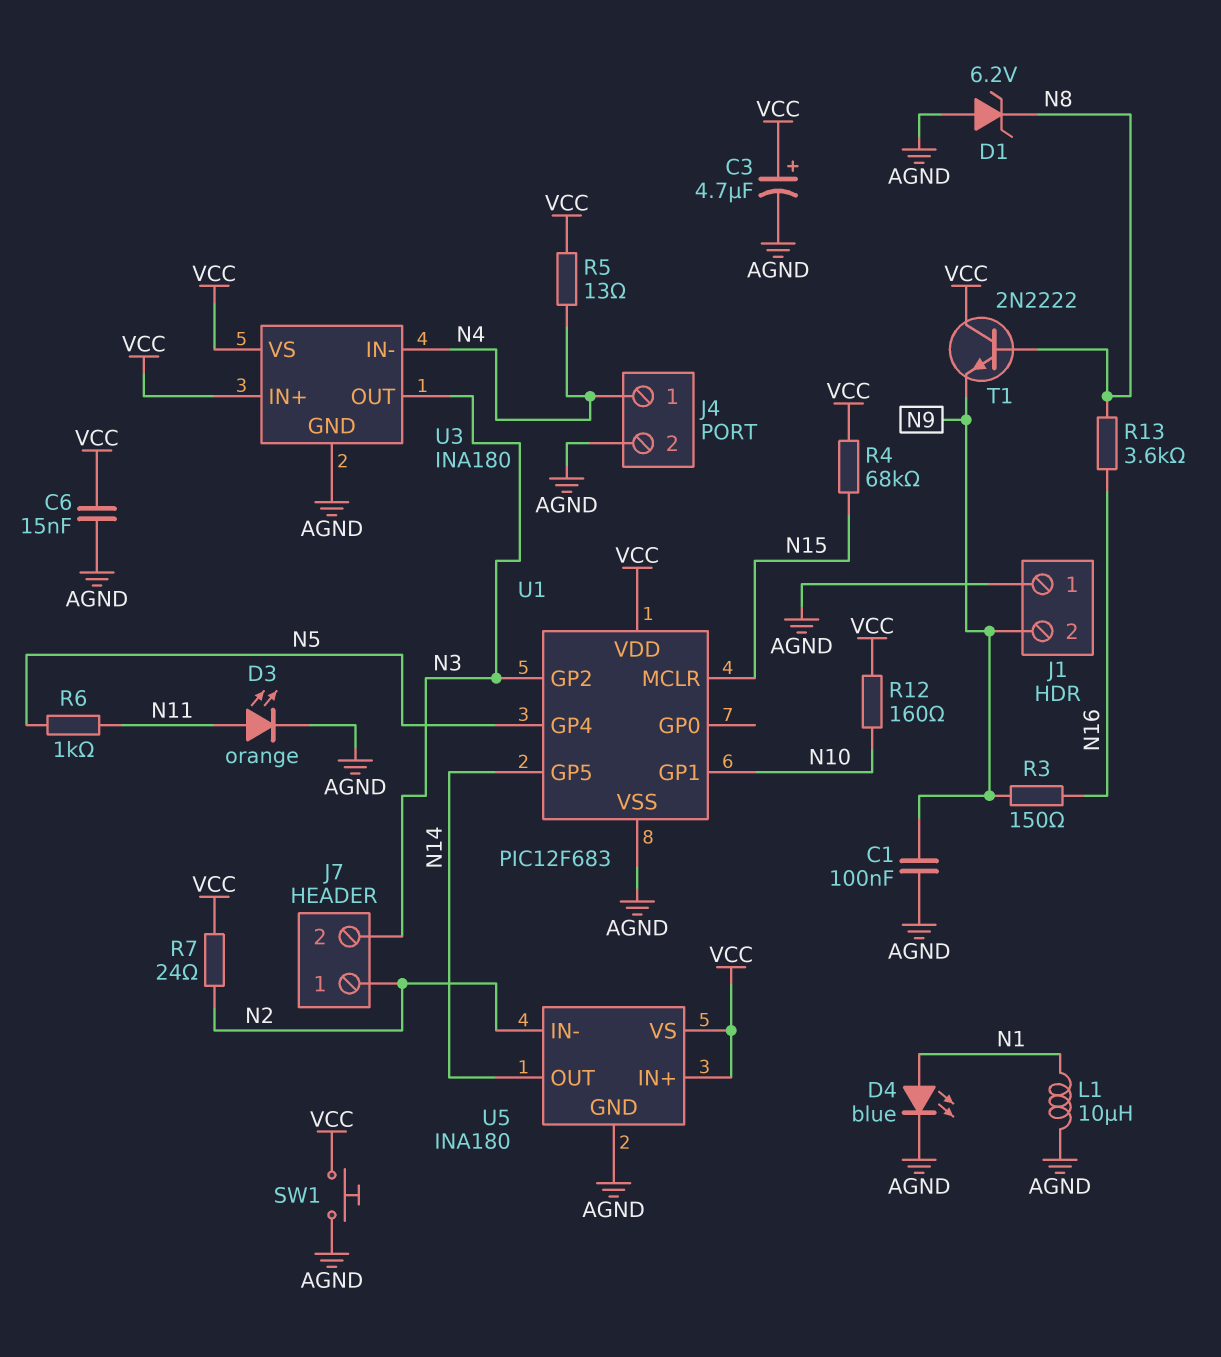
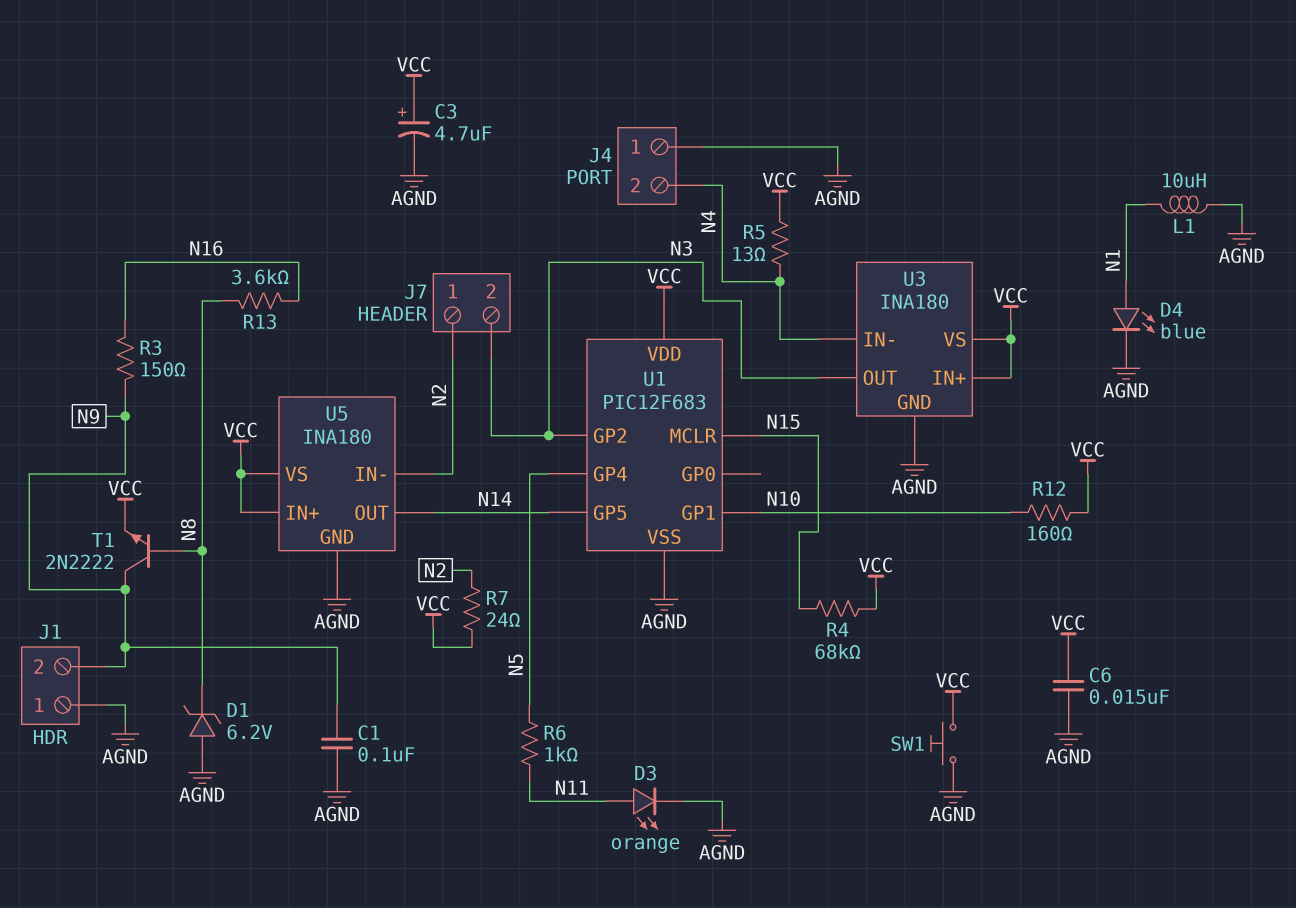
J4 pin 1: N4 -> AGND
J4 pin 2: AGND -> N4
T1: NPN 2N2222 (B N8, C VCC, E N9) -> NPN 2N2222 (B N8, C N9, E VCC)

